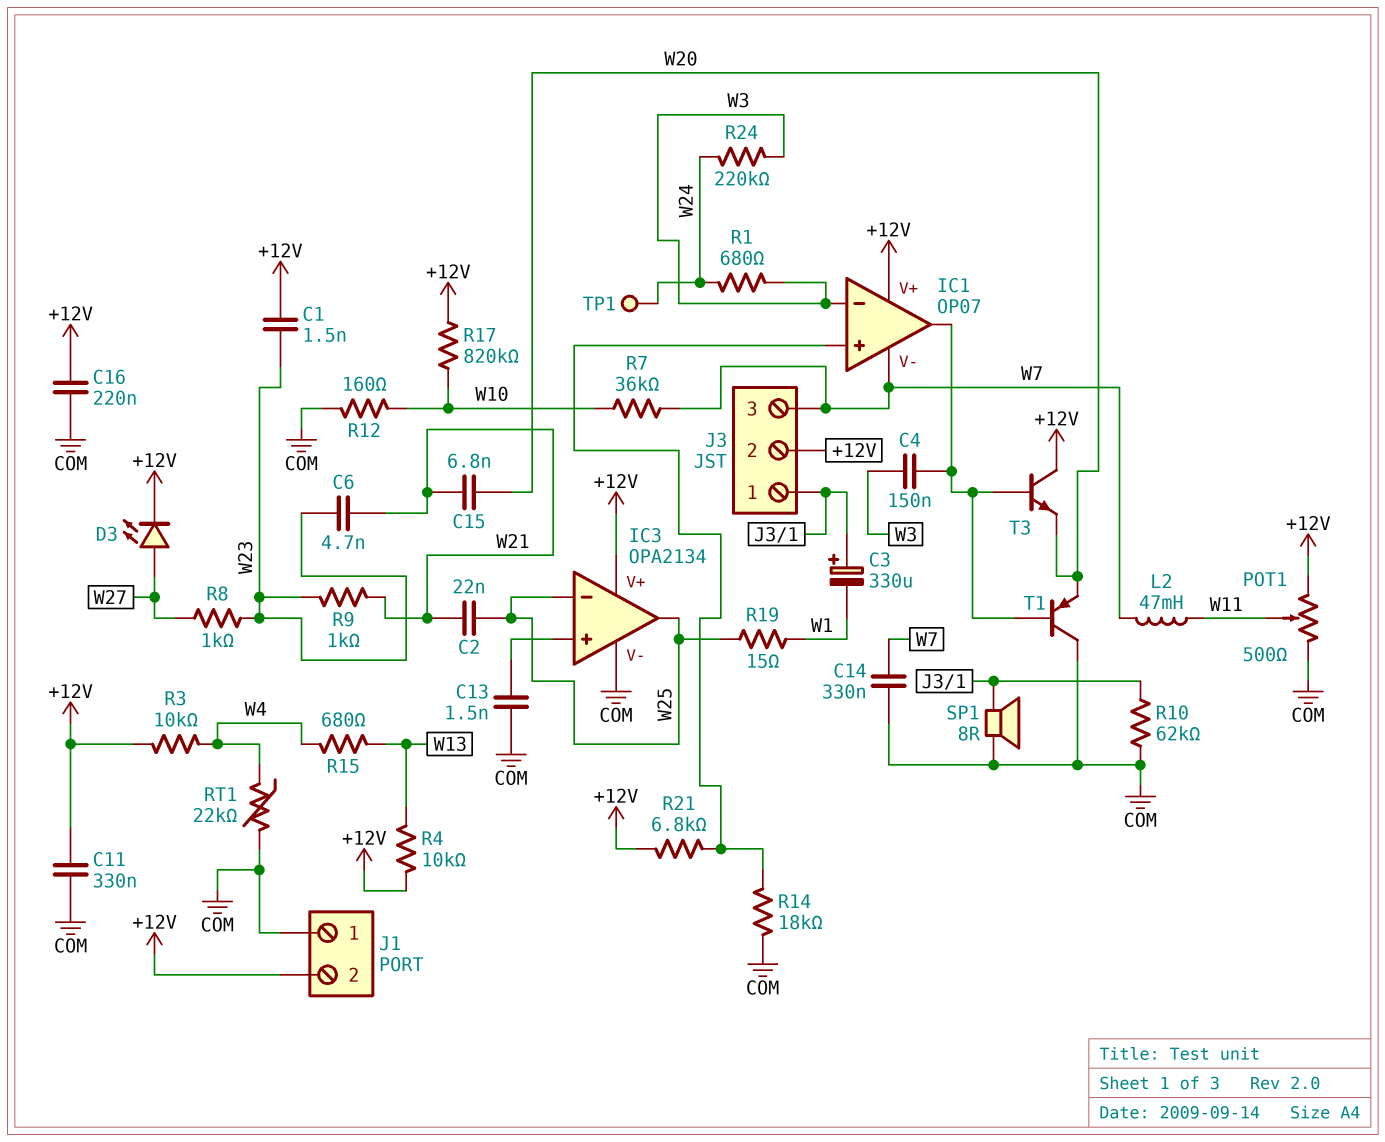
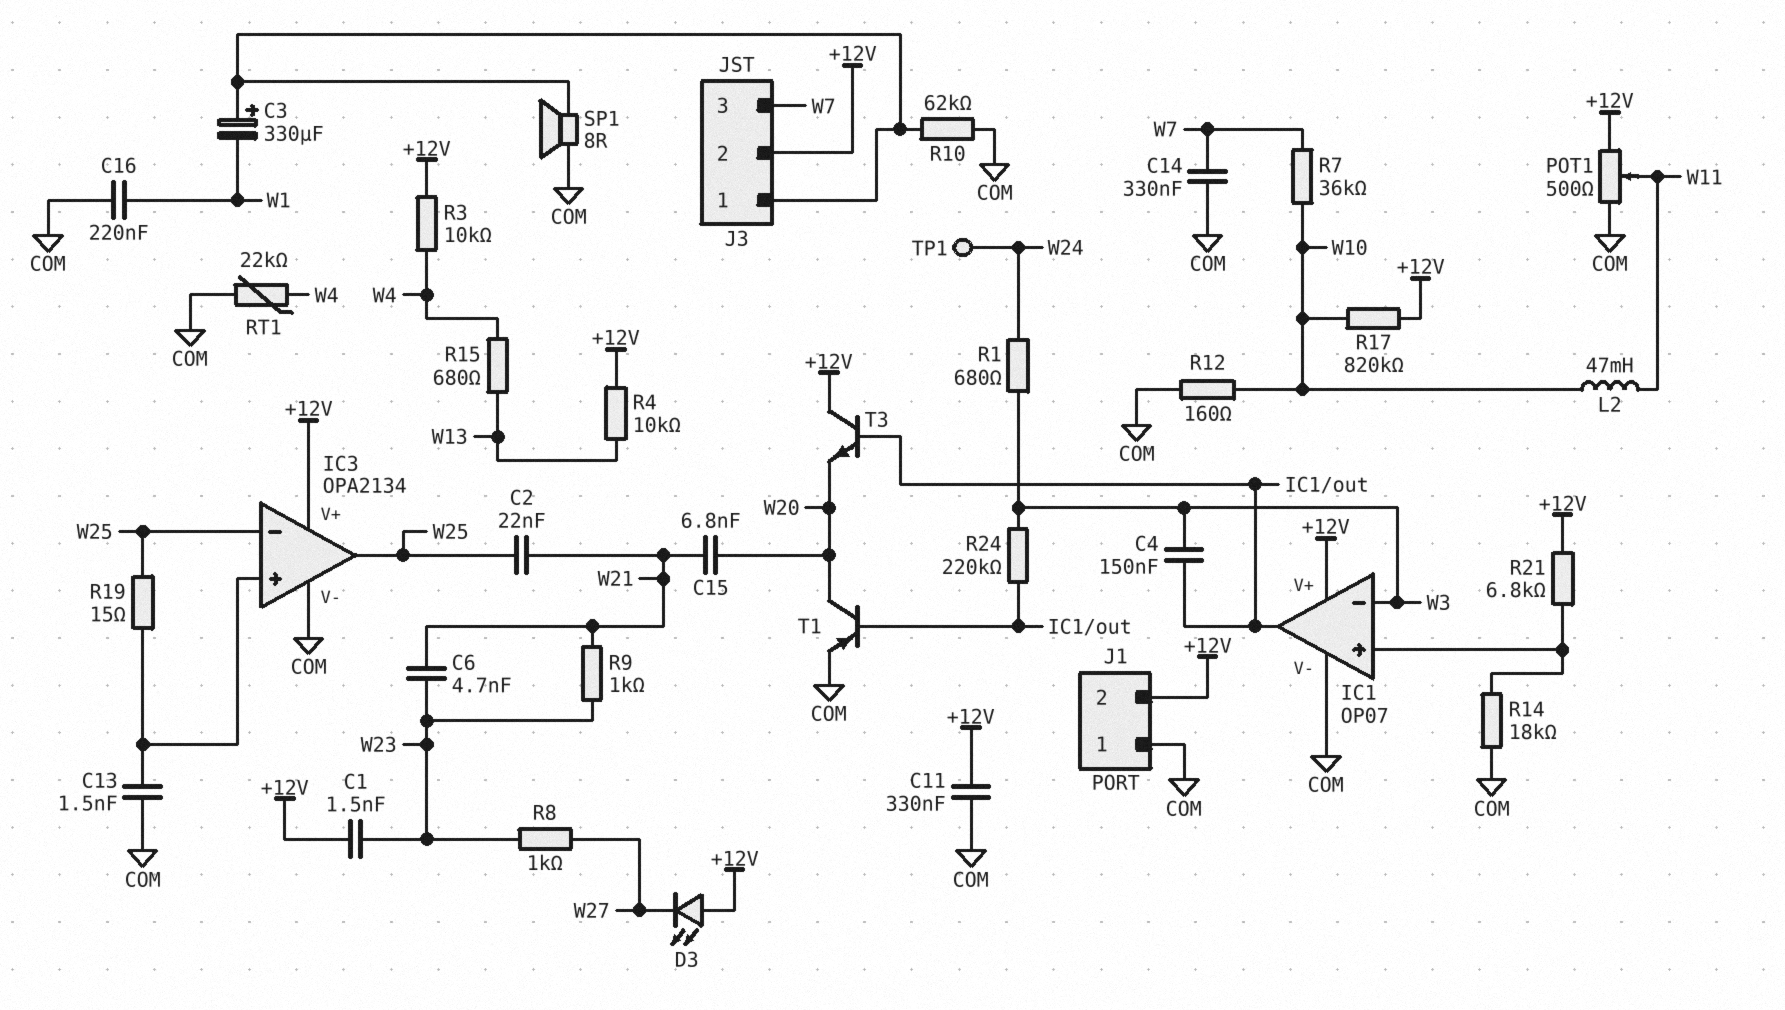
C16: 220nF (+12V, COM) -> 220nF (COM, W1)
D3: LED (A W27, K +12V) -> LED (A +12V, K W27)
IC1 pin V-: W7 -> COM
L2: 47mH (W7, W11) -> 47mH (W10, W11)
R19: 15 (W1, W25) -> 15 (IC3/in+, W25)
R24: 220k (W3, W24) -> 220k (IC1/out, W3)
T1: PNP (B IC1/out, C COM, E W20) -> PNP (B IC1/out, C W20, E COM)

